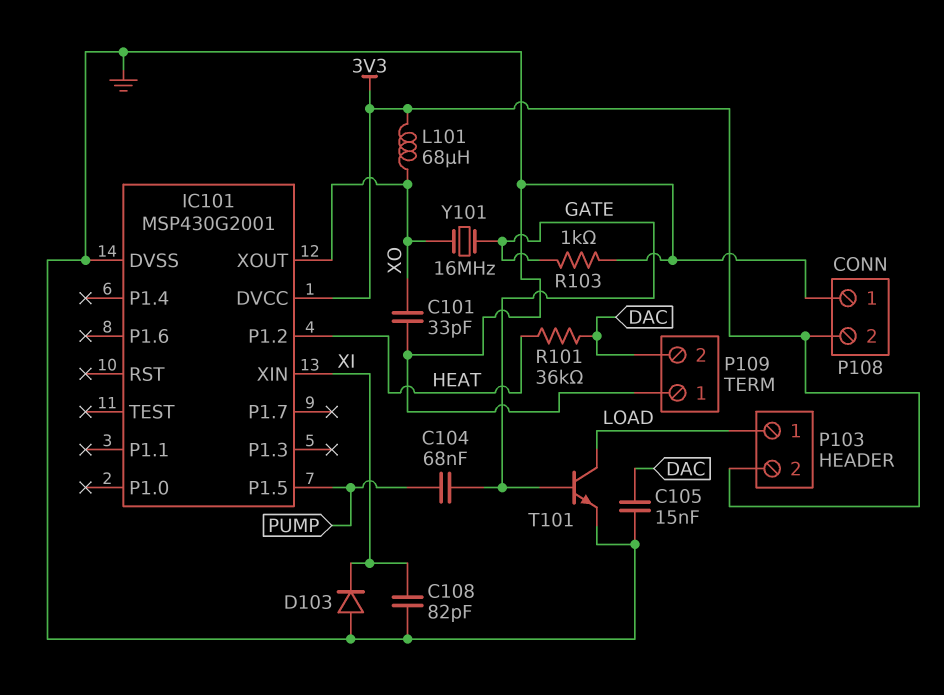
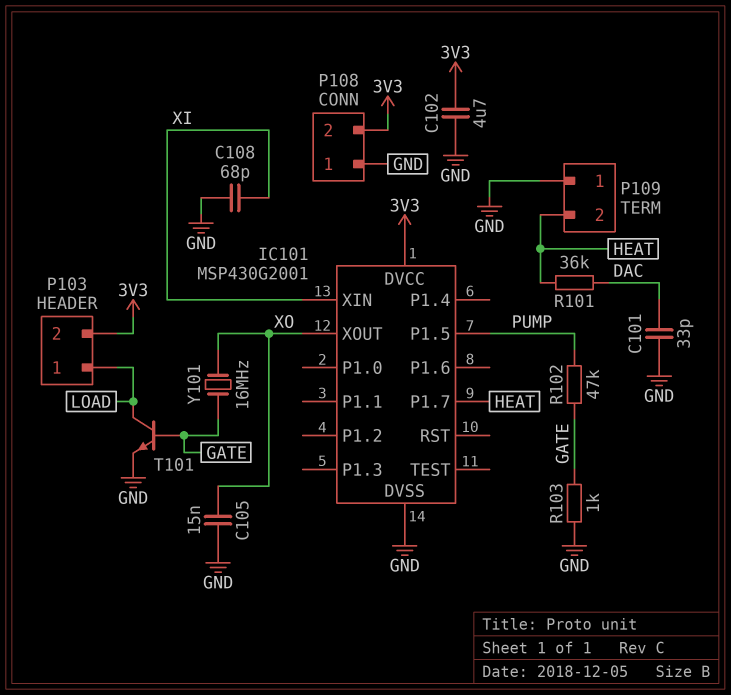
C101: 33pF (GND, XO) -> 33pF (DAC, GND)
C102: none -> 4.7uF (3V3, GND)
C104: 68nF (GATE, PUMP) -> none
C105: 15nF (DAC, GND) -> 15nF (GND, XO)
C108: 82pF (GND, XI) -> 68pF (GND, XI)
D103: diode (A GND, K XI) -> none
IC101 pin P1.2: HEAT -> none
IC101 pin P1.7: none -> HEAT
L101: 68uH (3V3, XO) -> none
P109 pin 2: DAC -> HEAT
R102: none -> 47k (GATE, PUMP)

